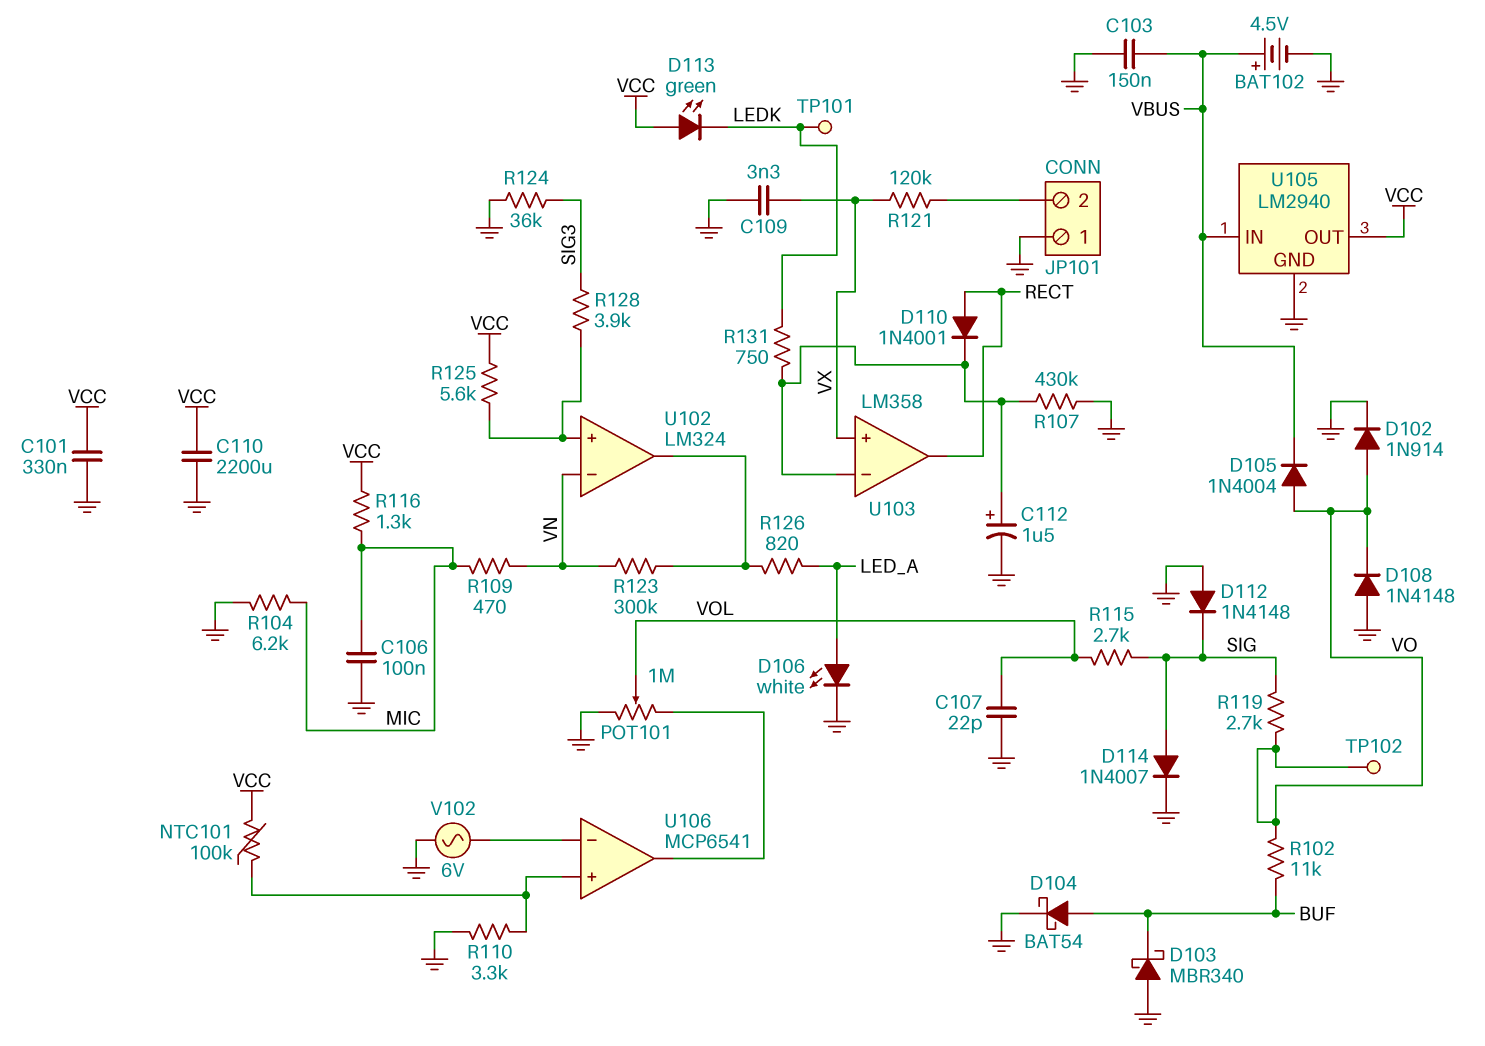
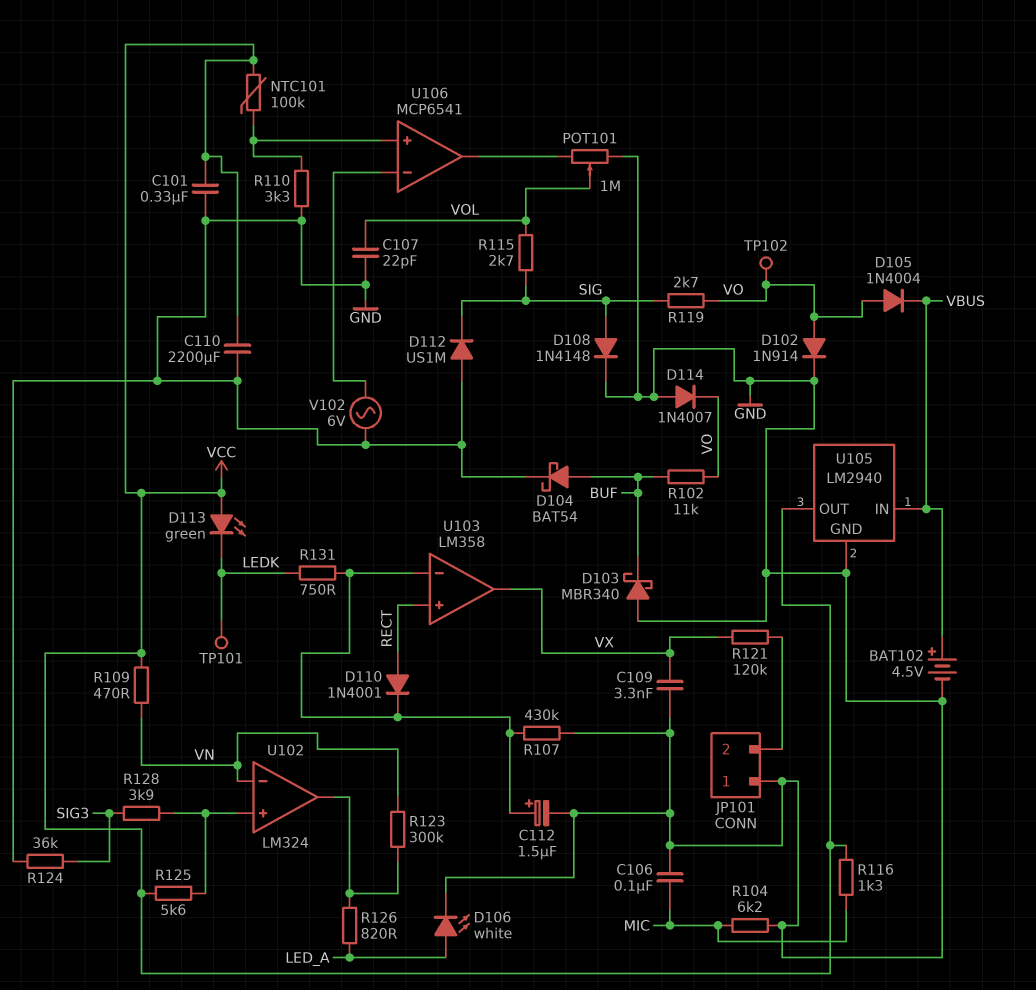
C103: 150nF (GND, VBUS) -> none
D108: diode 1N4148 (A GND, K VO) -> diode 1N4148 (A SIG, K GND)
D112: diode 1N4148 (A GND, K SIG) -> diode US1M (A GND, K SIG)
D114: diode 1N4007 (A SIG, K GND) -> diode 1N4007 (A GND, K VO)
R109: 470 (MIC, VN) -> 470 (VCC, VN)
U103 pin in+: VX -> RECT
U103 pin out: RECT -> VX

